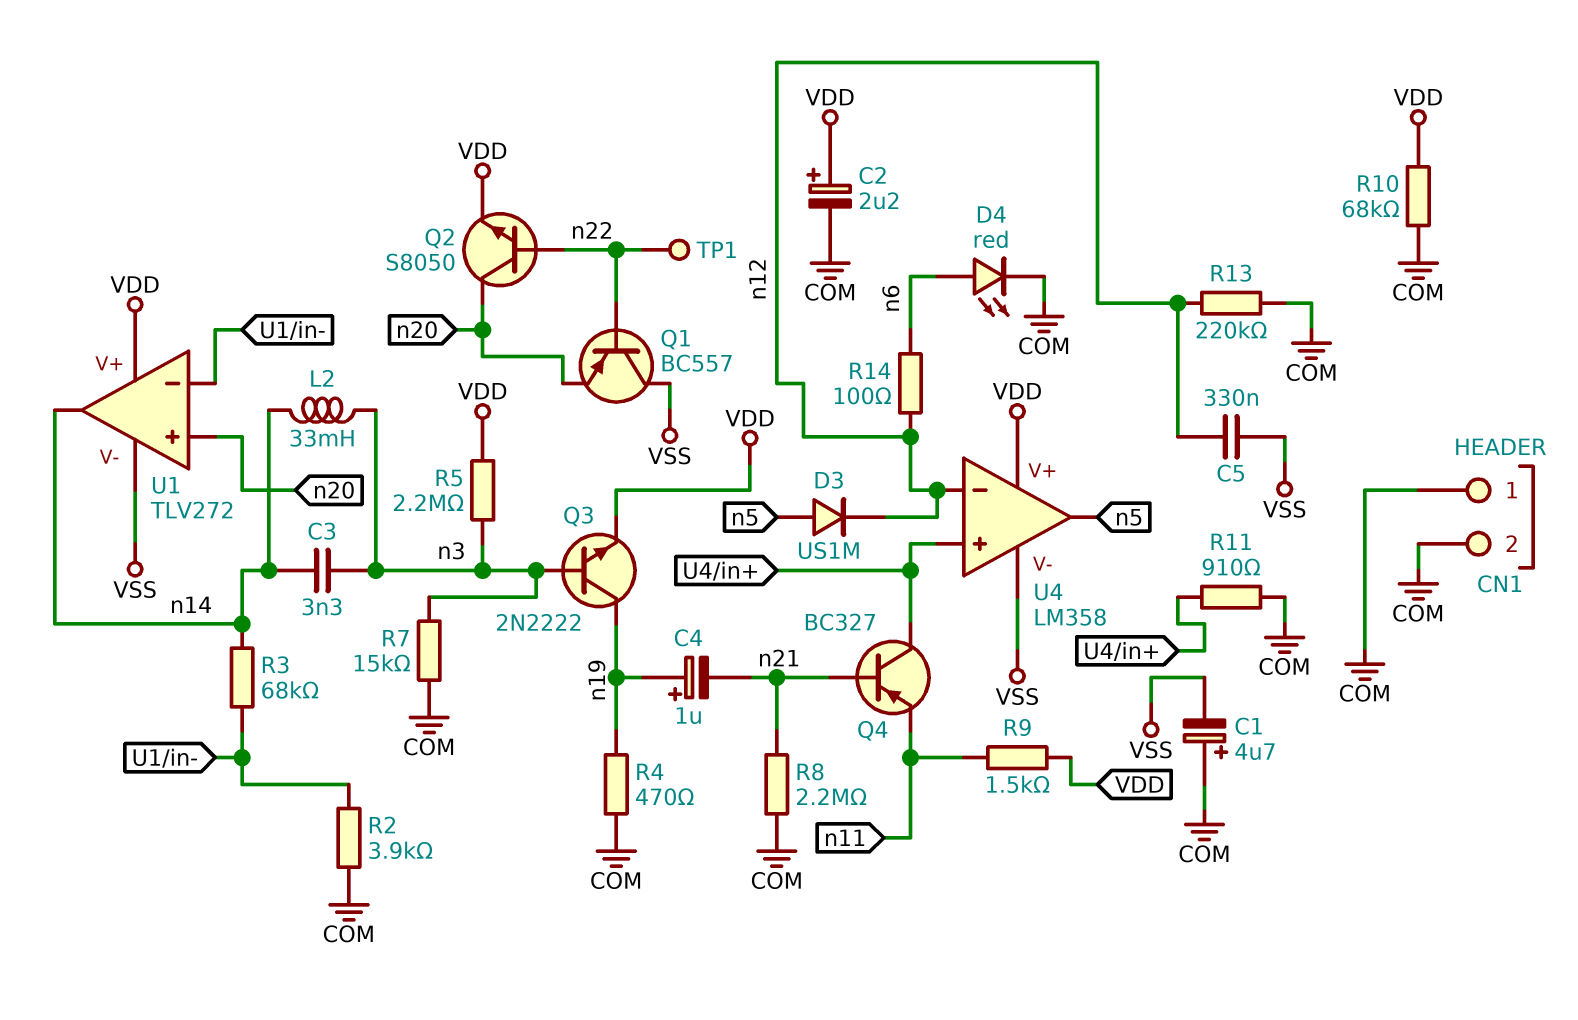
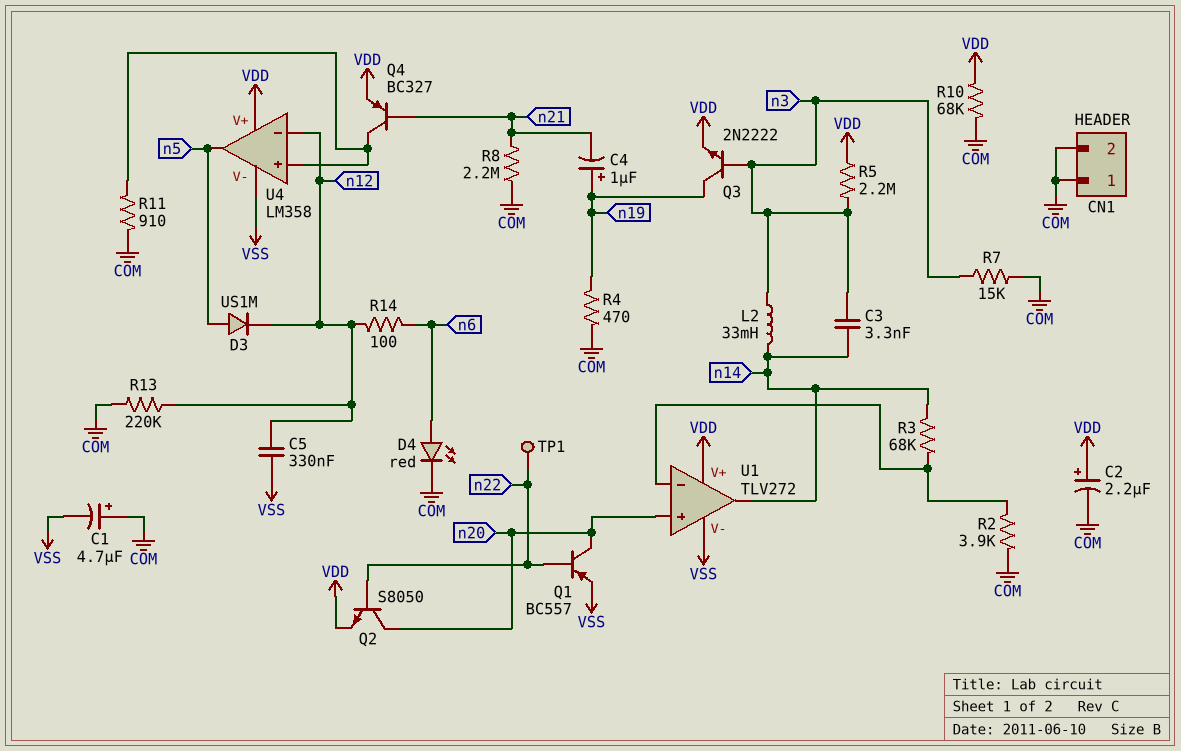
Q1: PNP BC557 (B n22, C VSS, E n20) -> PNP BC557 (B n22, C n20, E VSS)
Q4: PNP BC327 (B n21, C U4/in+, E n11) -> PNP BC327 (B n21, C U4/in+, E VDD)
R9: 1.5k (VDD, n11) -> none

